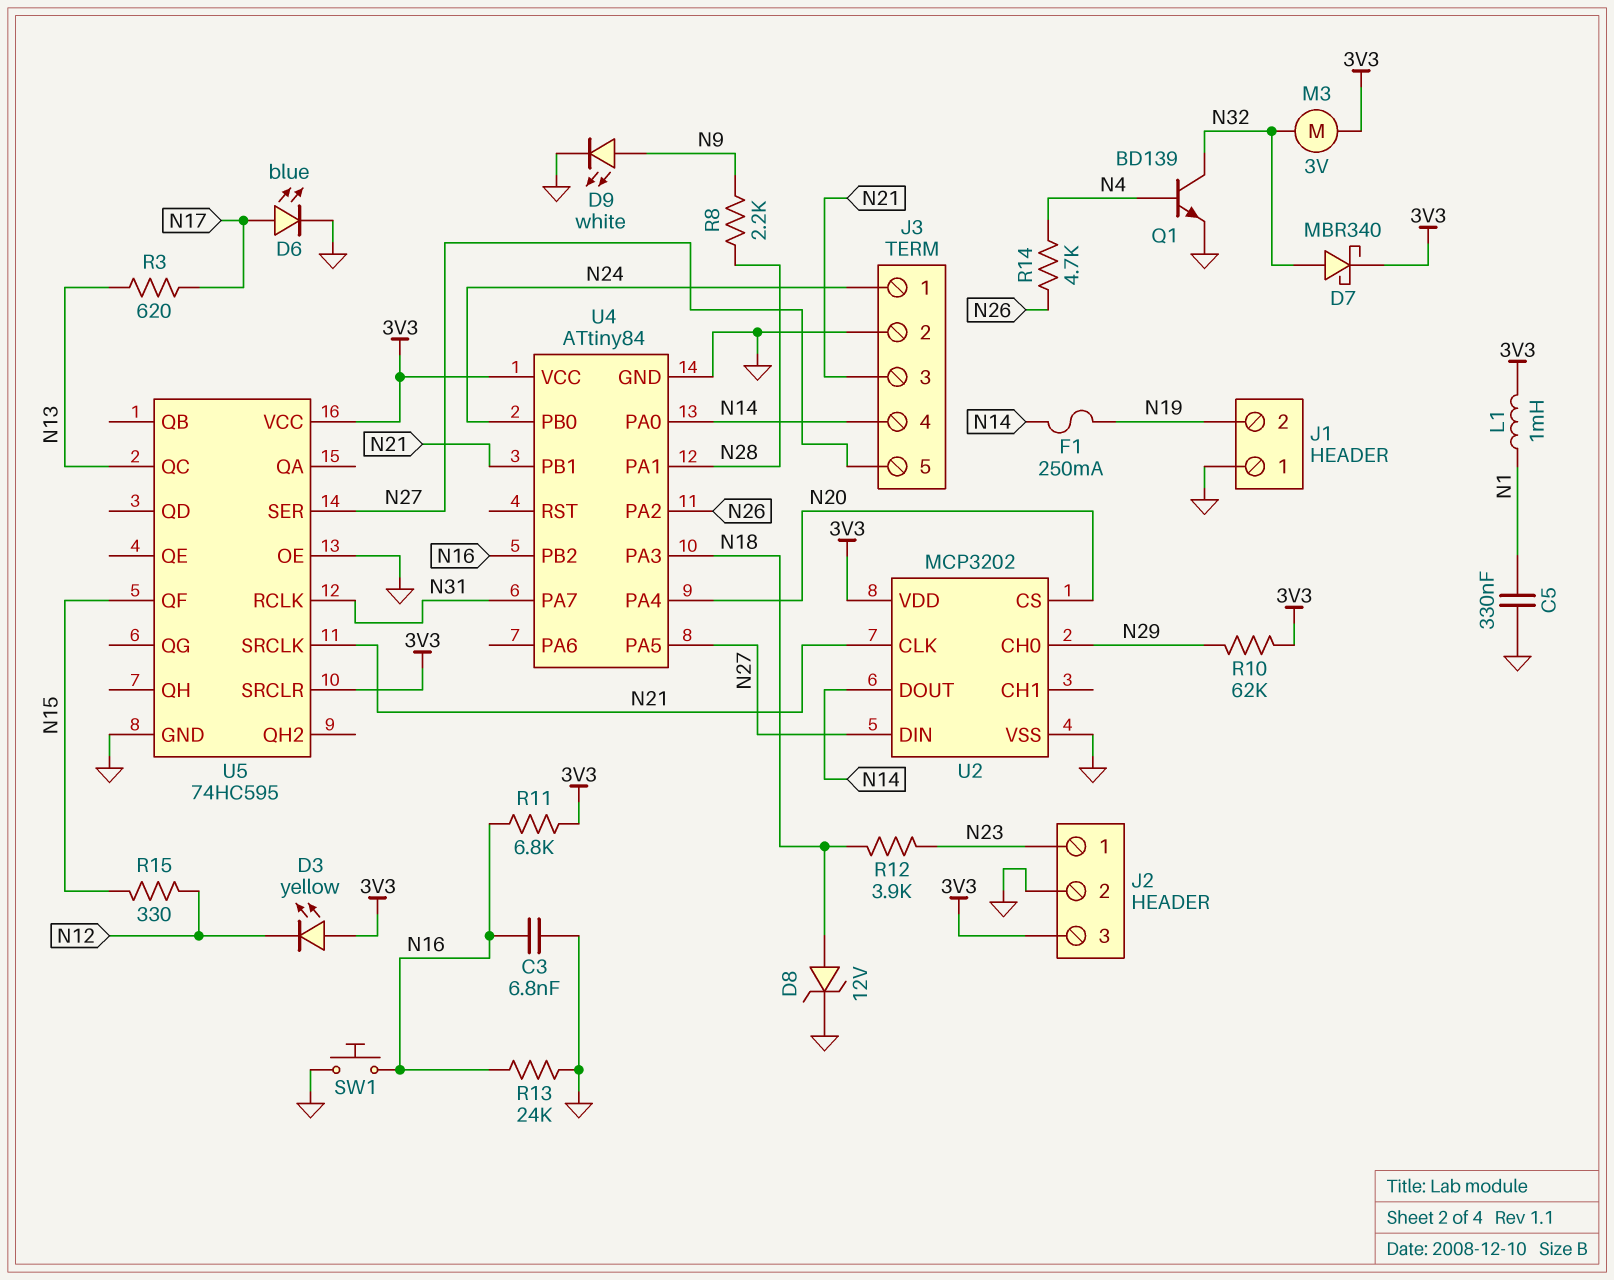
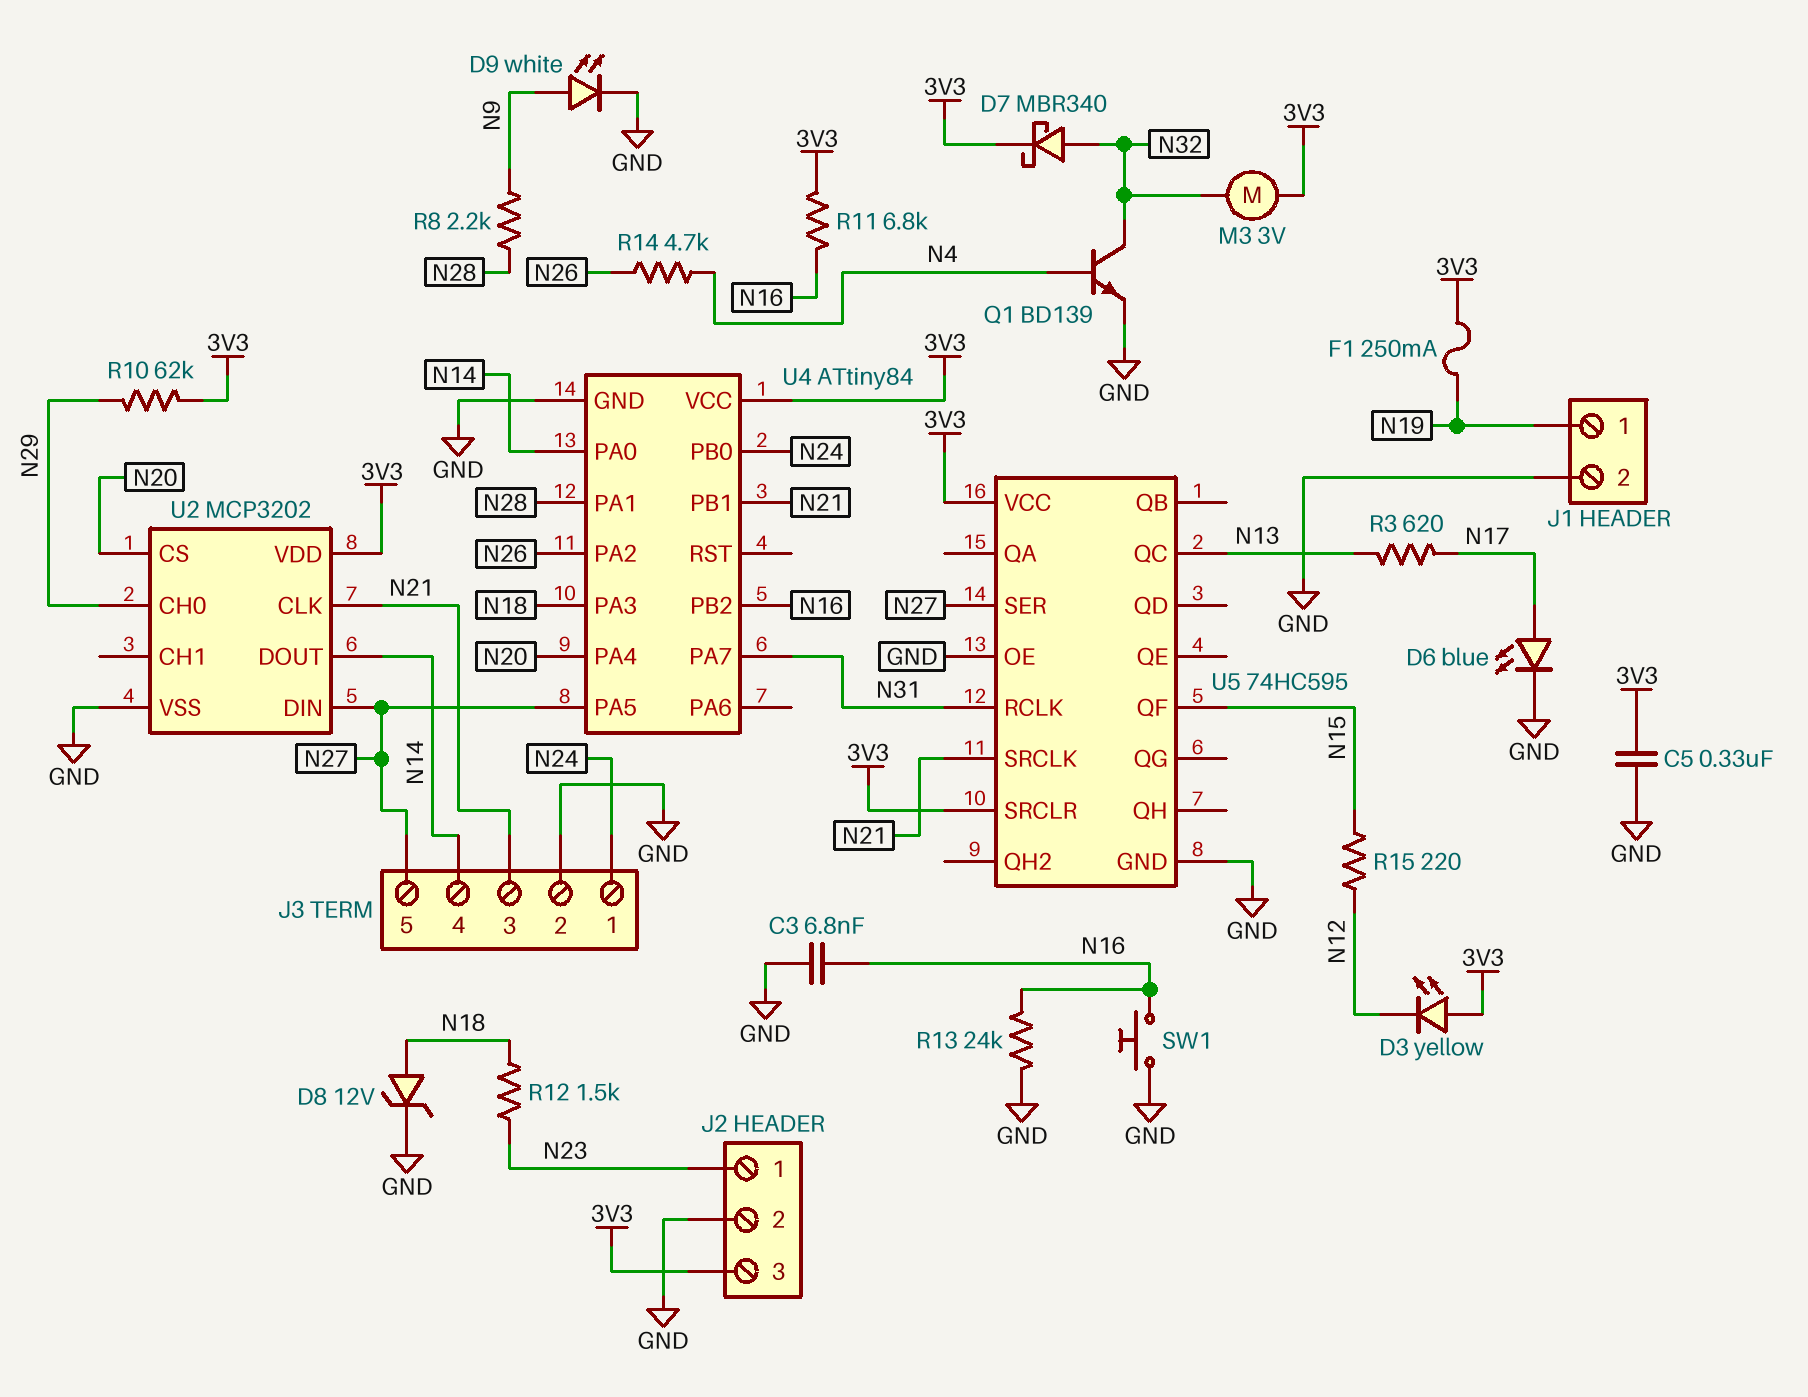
C5: 330nF (GND, N1) -> 330nF (3V3, GND)
F1: 250mA (N14, N19) -> 250mA (3V3, N19)
J1 pin 1: GND -> N19
J1 pin 2: N19 -> GND
L1: 1mH (3V3, N1) -> none
R12: 3.9k (N18, N23) -> 1.5k (N18, N23)
R15: 330 (N12, N15) -> 220 (N12, N15)

